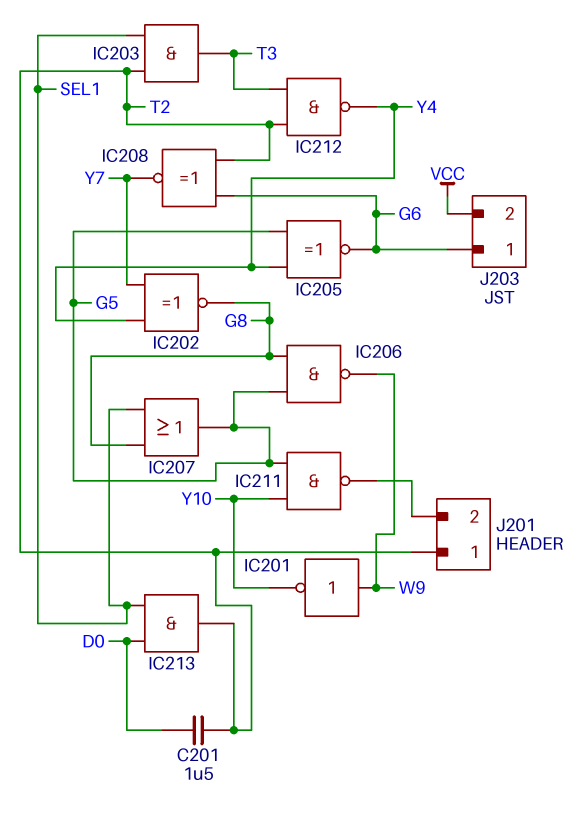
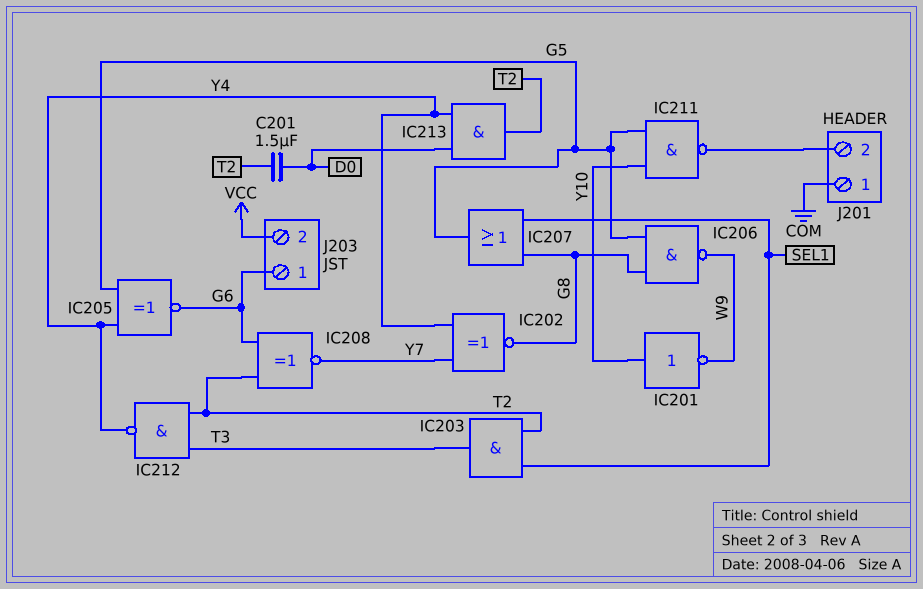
IC201: NOT (in W9, out Y10) -> NOT (in Y10, out W9)
IC213: AND (in D0, in SEL1, out T2) -> AND (in D0, in Y4, out T2)
J201 pin 1: T2 -> COM

